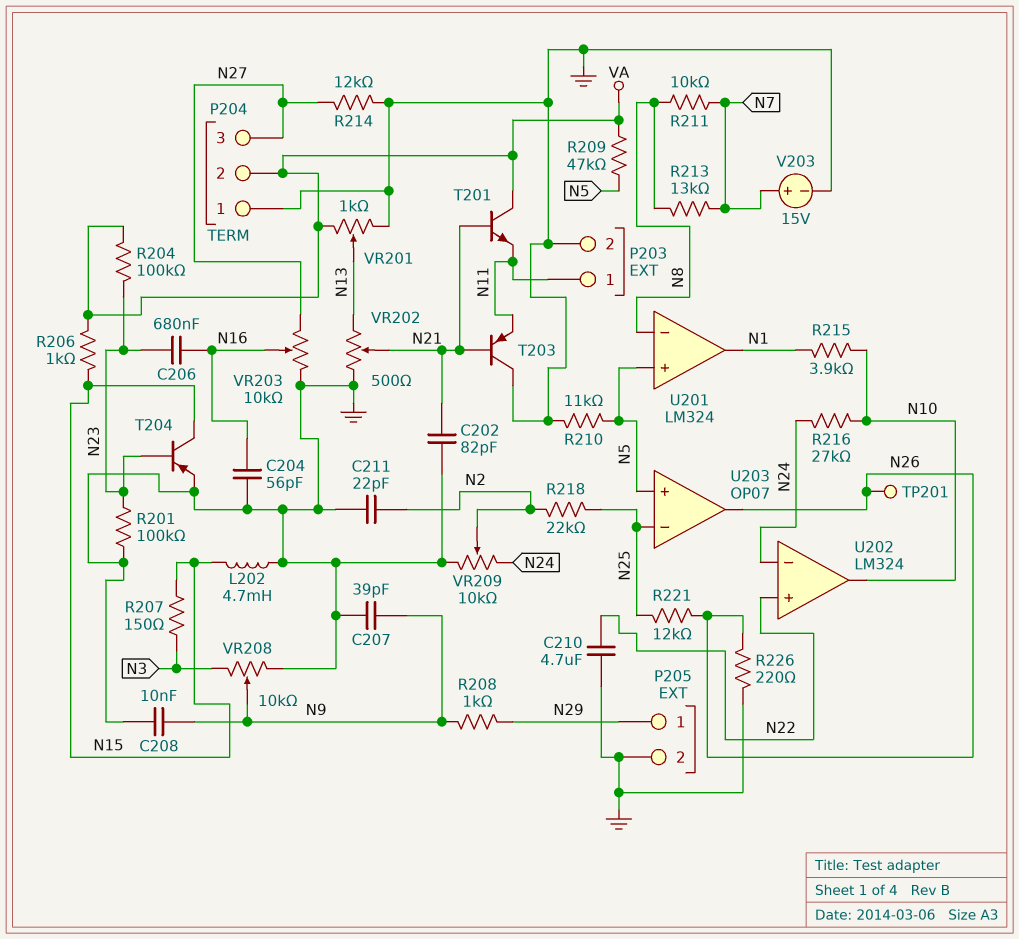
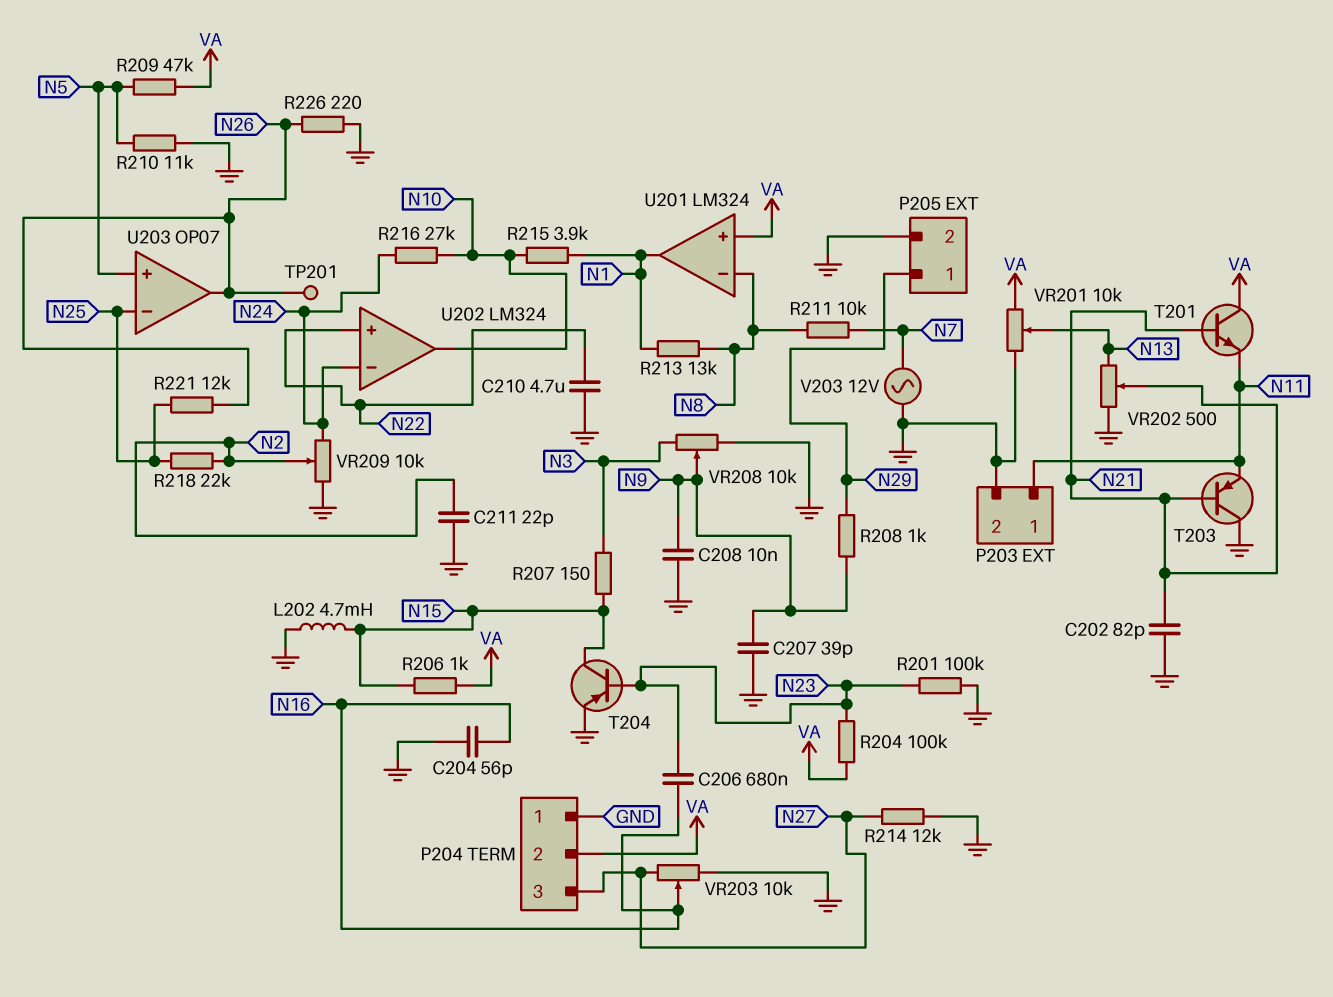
R213: 13k (N7, N8) -> 13k (N1, N8)
U201 pin in+: N5 -> VA
V203: 15V (plus N7, minus GND) -> AC 12V (GND, N7)
VR201: 1k (GND, VA, wiper N13) -> 10k (GND, VA, wiper N13)

